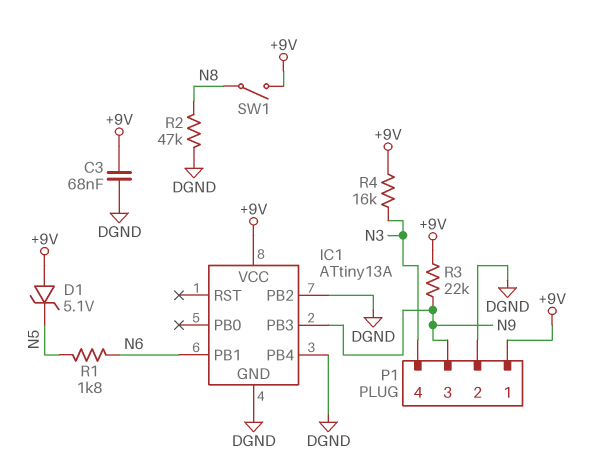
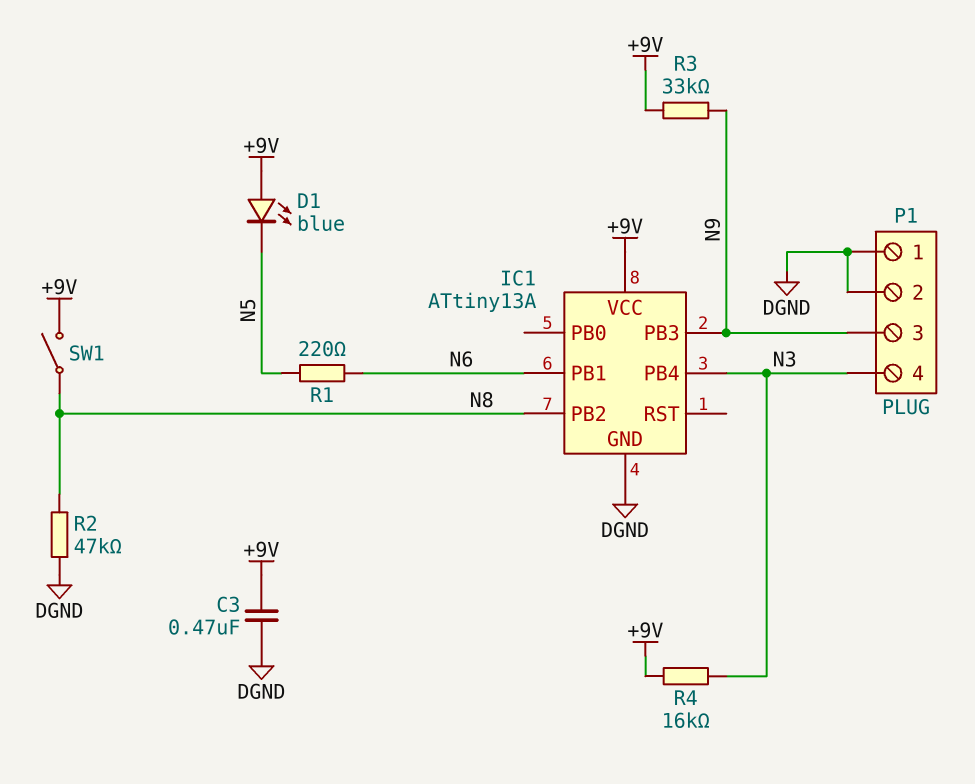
C3: 68nF (+9V, DGND) -> 470nF (+9V, DGND)
D1: zener 5.1V (A +9V, K N5) -> LED blue (A +9V, K N5)
IC1 pin PB2: DGND -> N8
IC1 pin PB4: DGND -> N3
P1 pin 1: +9V -> DGND
R1: 1.8k (N5, N6) -> 220 (N5, N6)
R3: 22k (+9V, N9) -> 33k (+9V, N9)

